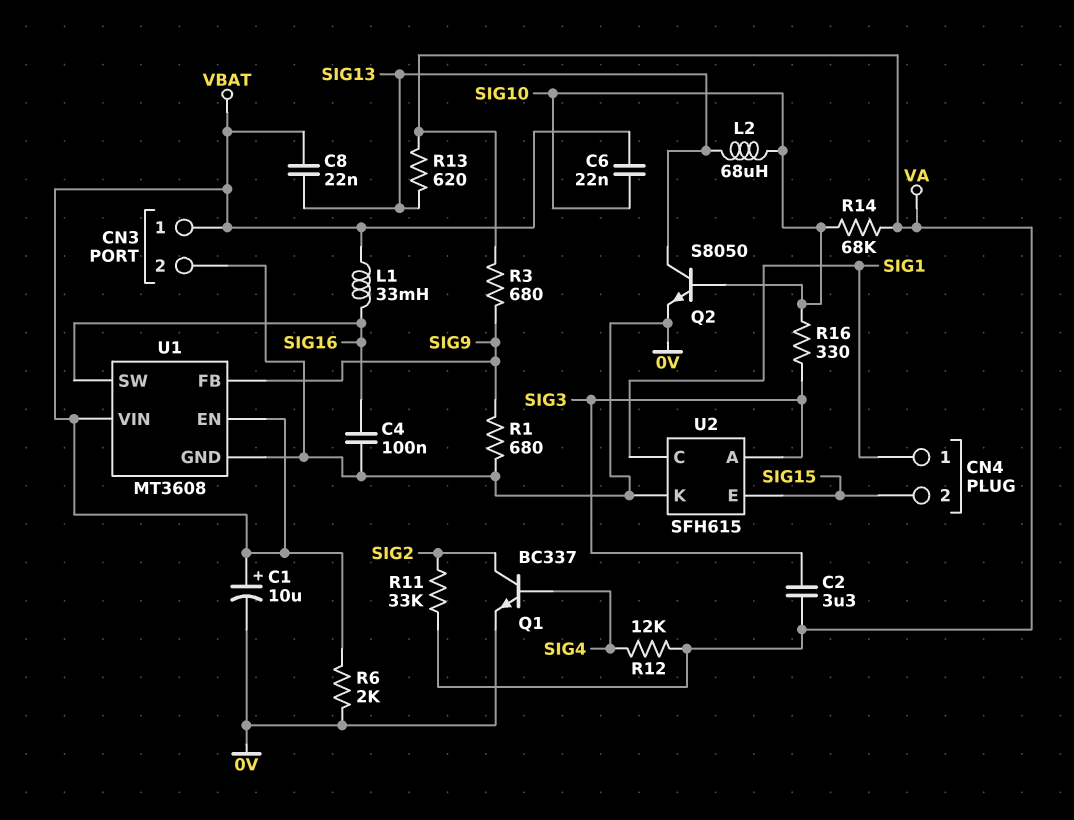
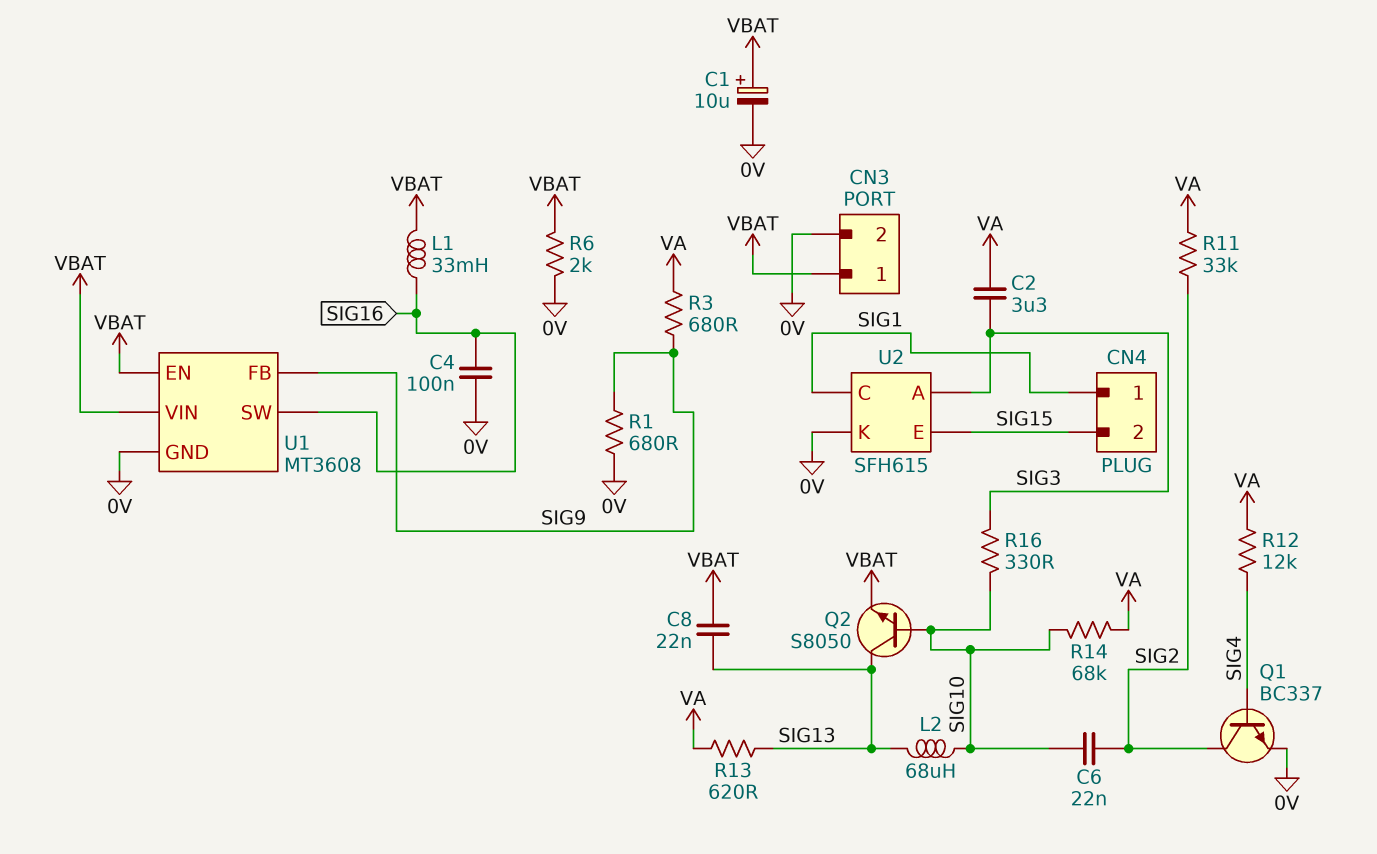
C6: 22nF (SIG10, VBAT) -> 22nF (SIG2, SIG10)
Q2: NPN S8050 (B SIG10, C SIG13, E 0V) -> NPN S8050 (B SIG10, C SIG13, E VBAT)

